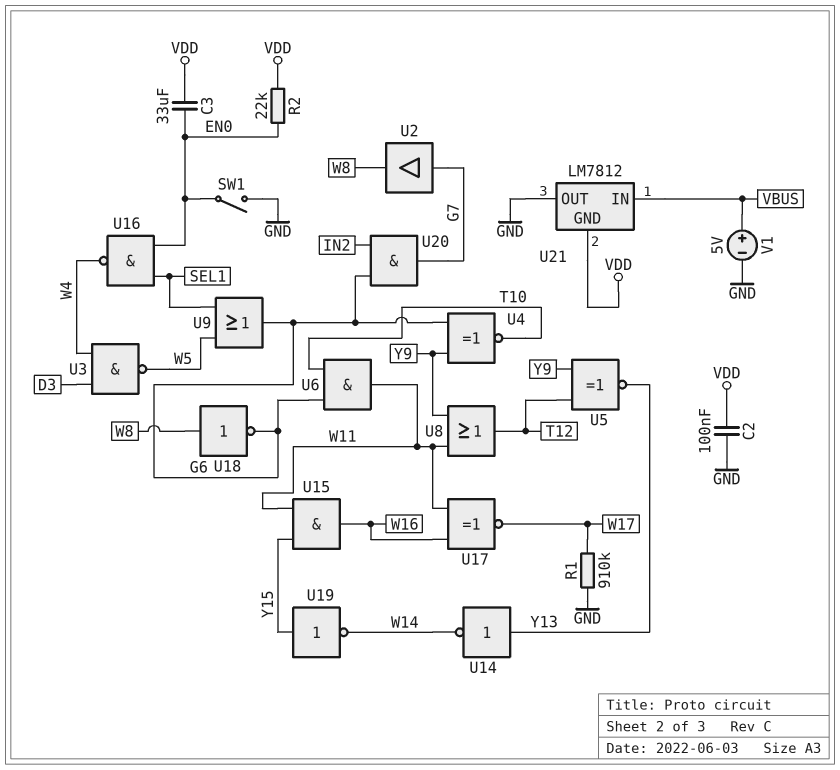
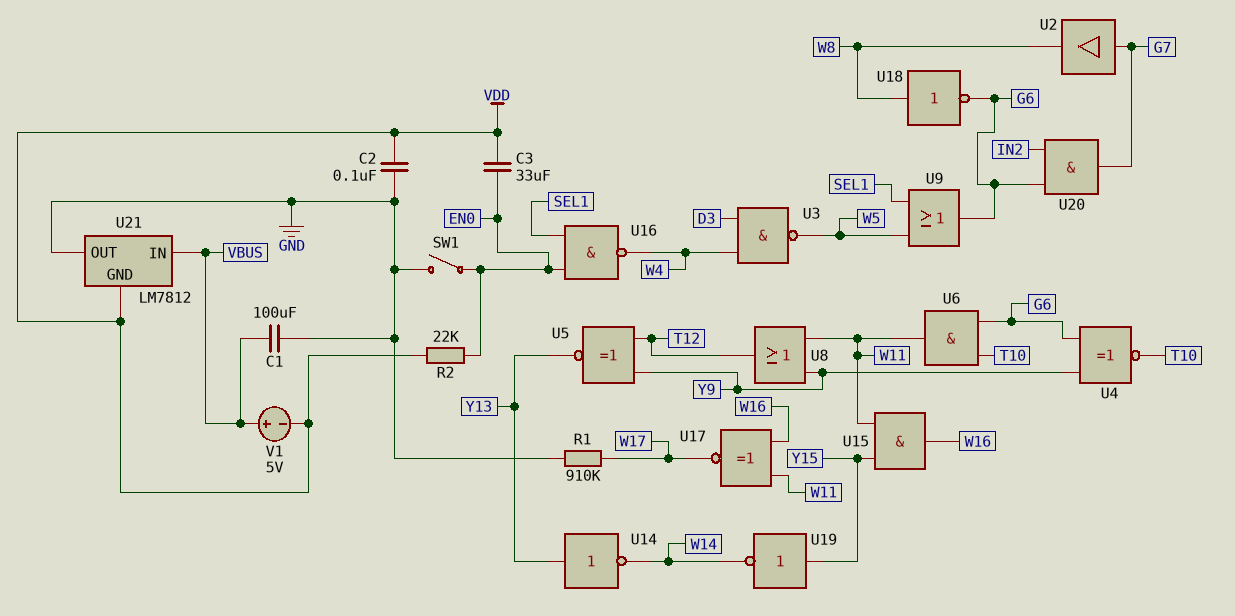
C1: none -> 100uF (GND, VBUS)
V1: 5V (plus VBUS, minus GND) -> 5V (plus VBUS, minus VDD)

